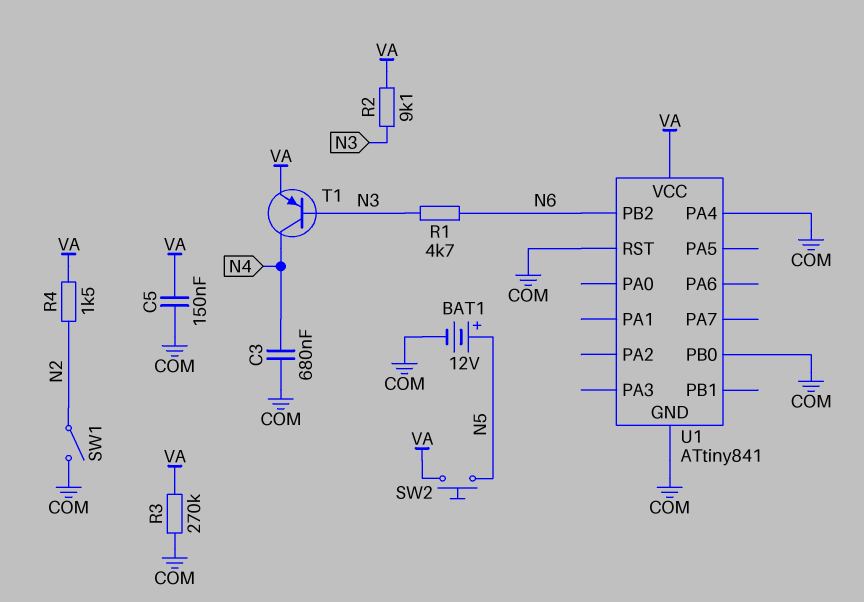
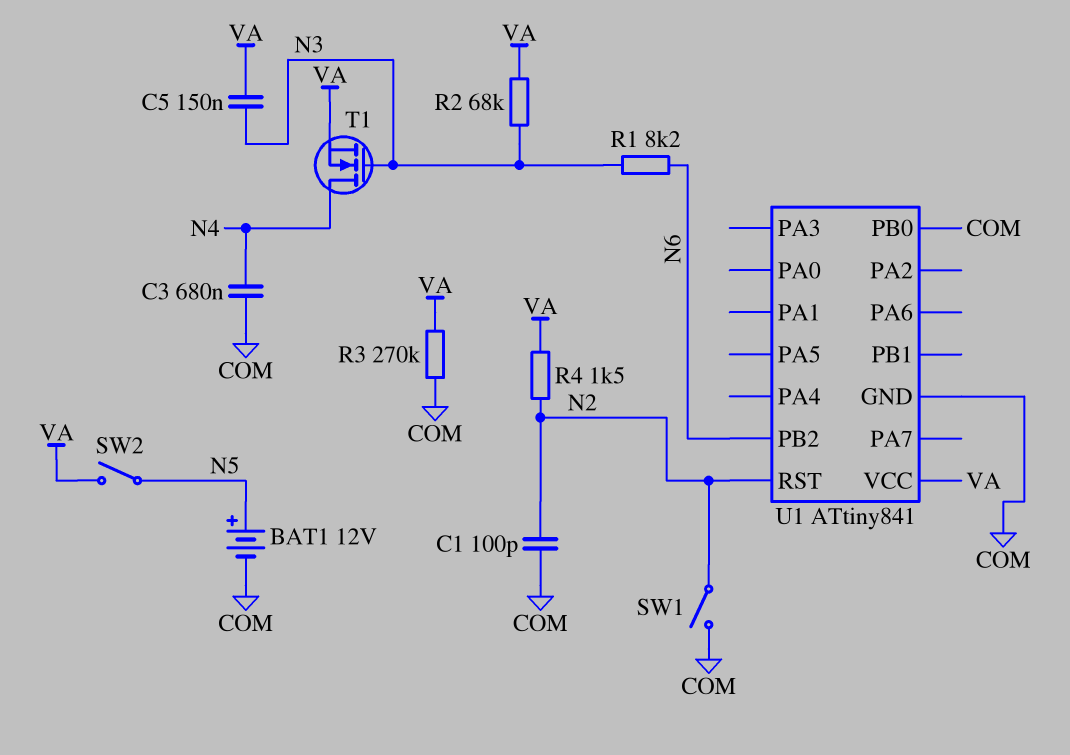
C1: none -> 100pF (COM, N2)
C5: 150nF (COM, VA) -> 150nF (N3, VA)
R1: 4.7k (N3, N6) -> 8.2k (N3, N6)
R2: 9.1k (N3, VA) -> 68k (N3, VA)
SW2: button (N5, VA) -> switch (N5, VA)
T1: PNP (B N3, C N4, E VA) -> NMOS (G N3, D N4, S VA)
U1 pin PA4: COM -> none
U1 pin RST: COM -> N2

